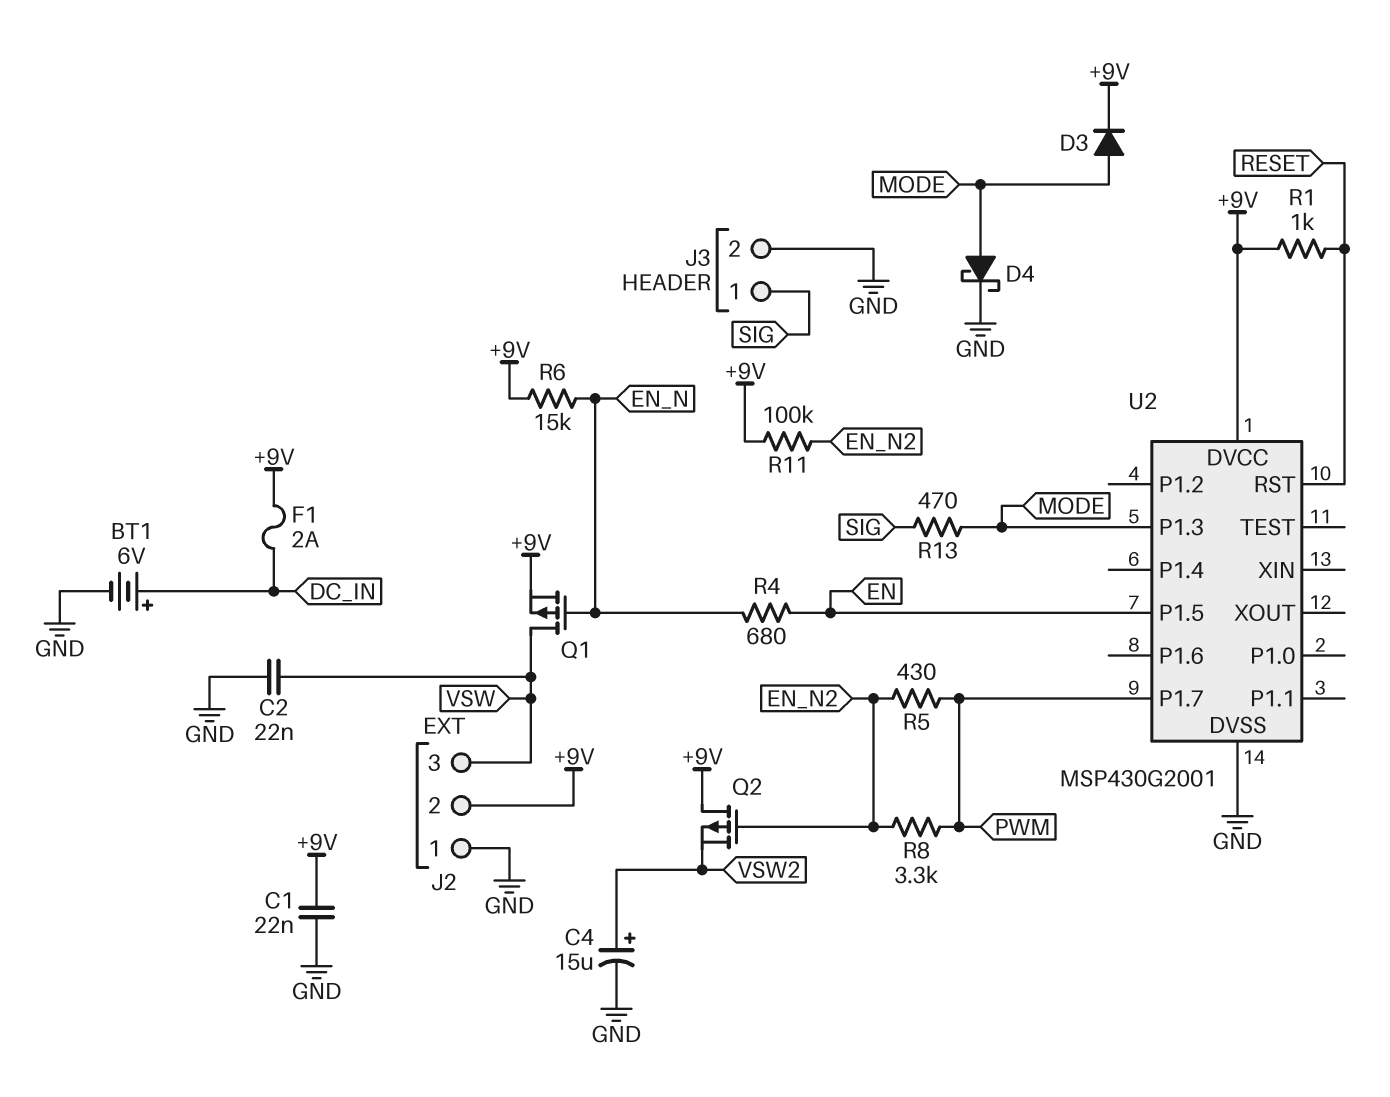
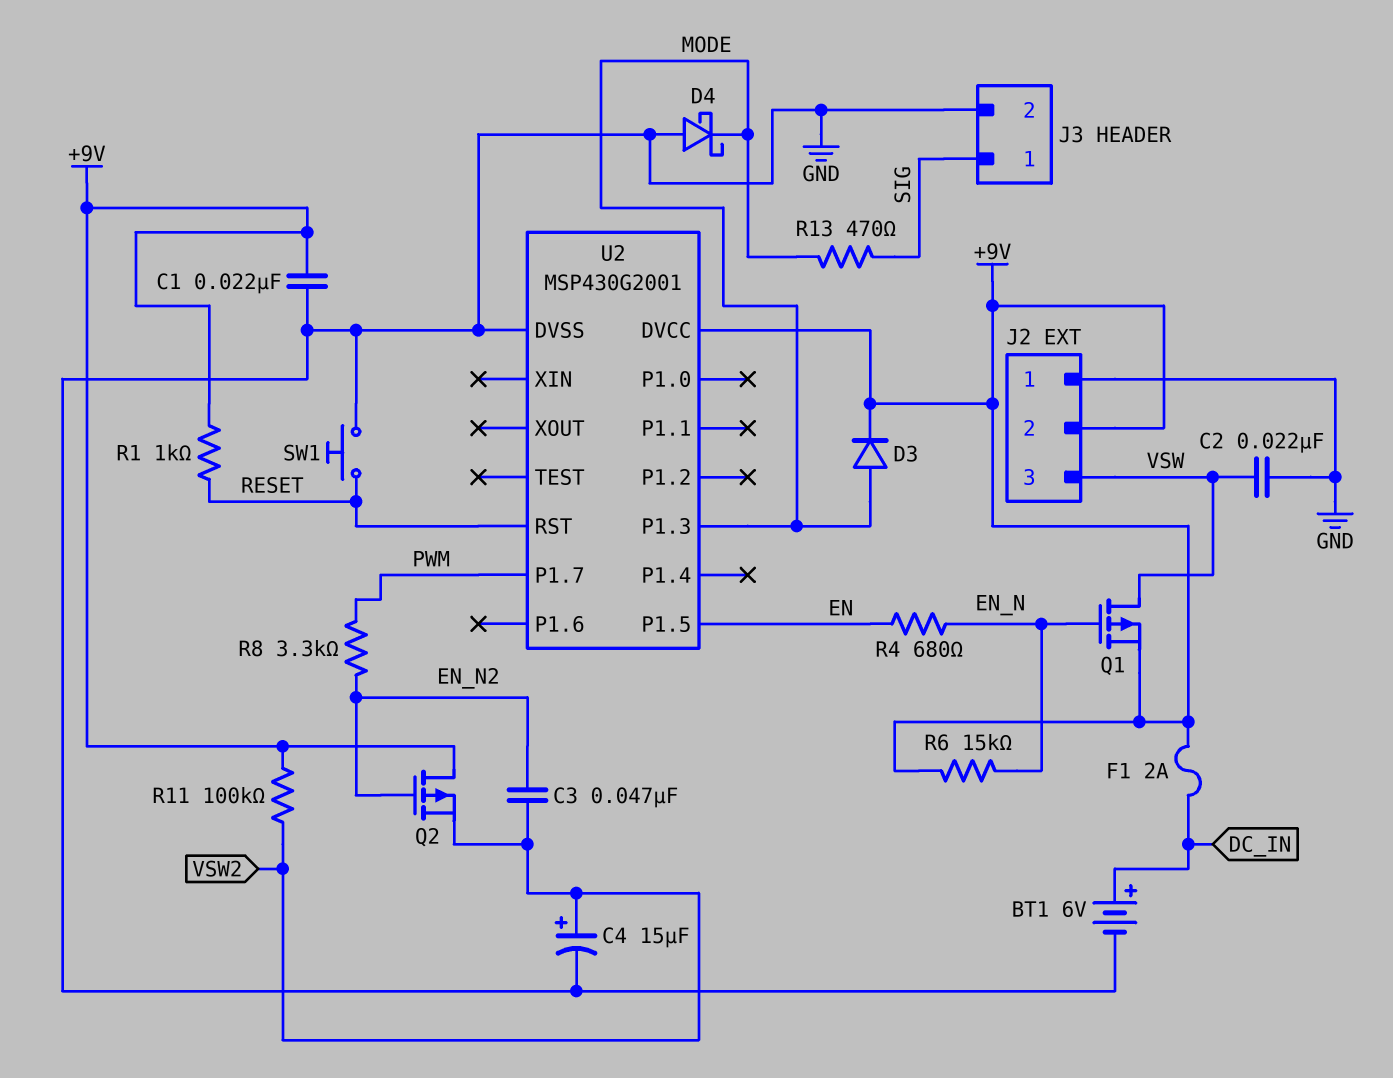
C3: none -> 47nF (EN_N2, VSW2)
D4: schottky (A MODE, K GND) -> schottky (A GND, K MODE)
R5: 430 (EN_N2, PWM) -> none
R11: 100k (+9V, EN_N2) -> 100k (+9V, VSW2)
SW1: none -> button (GND, RESET)

